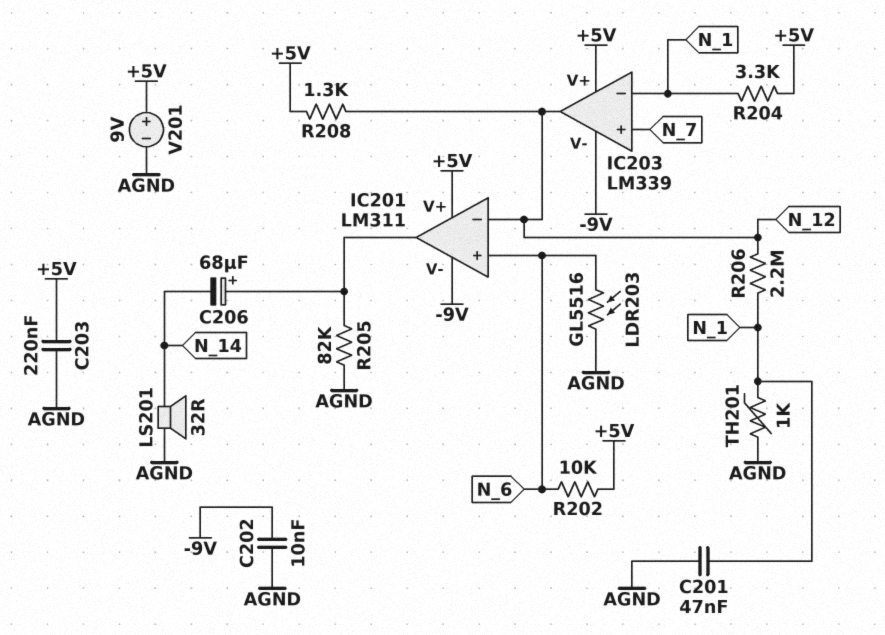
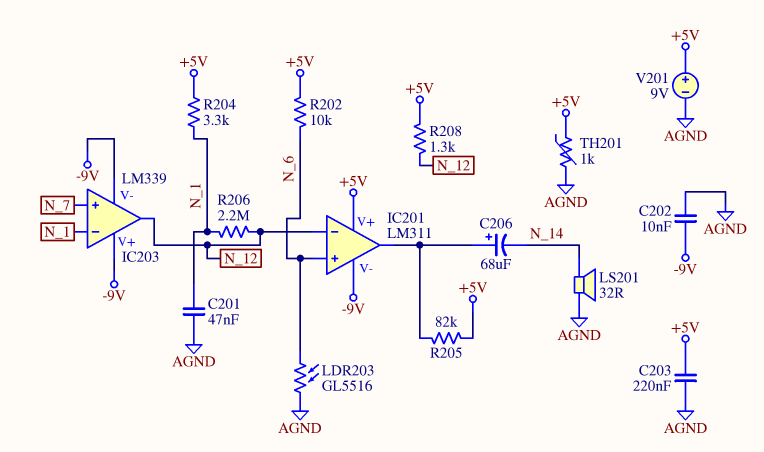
IC203 pin V+: +5V -> -9V
R205: 82k (AGND, IC201/out) -> 82k (+5V, IC201/out)
TH201: 1k (AGND, N_1) -> 1k (+5V, AGND)

